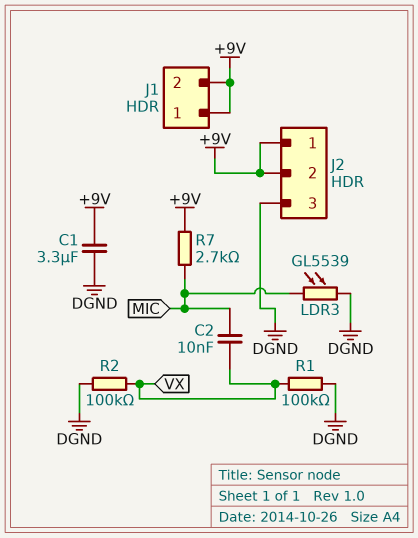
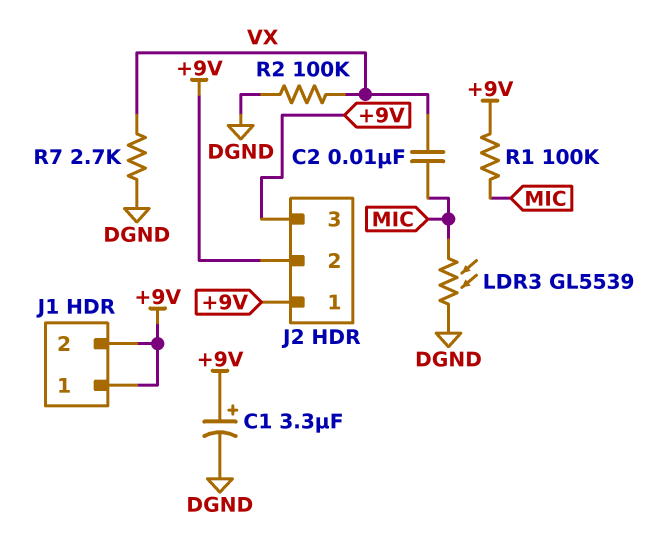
C1: 3.3uF (+9V, DGND) -> 3.3uF (plus +9V, minus DGND)
J2 pin 3: DGND -> +9V
R1: 100k (DGND, VX) -> 100k (+9V, MIC)
R7: 2.7k (+9V, MIC) -> 2.7k (DGND, VX)

